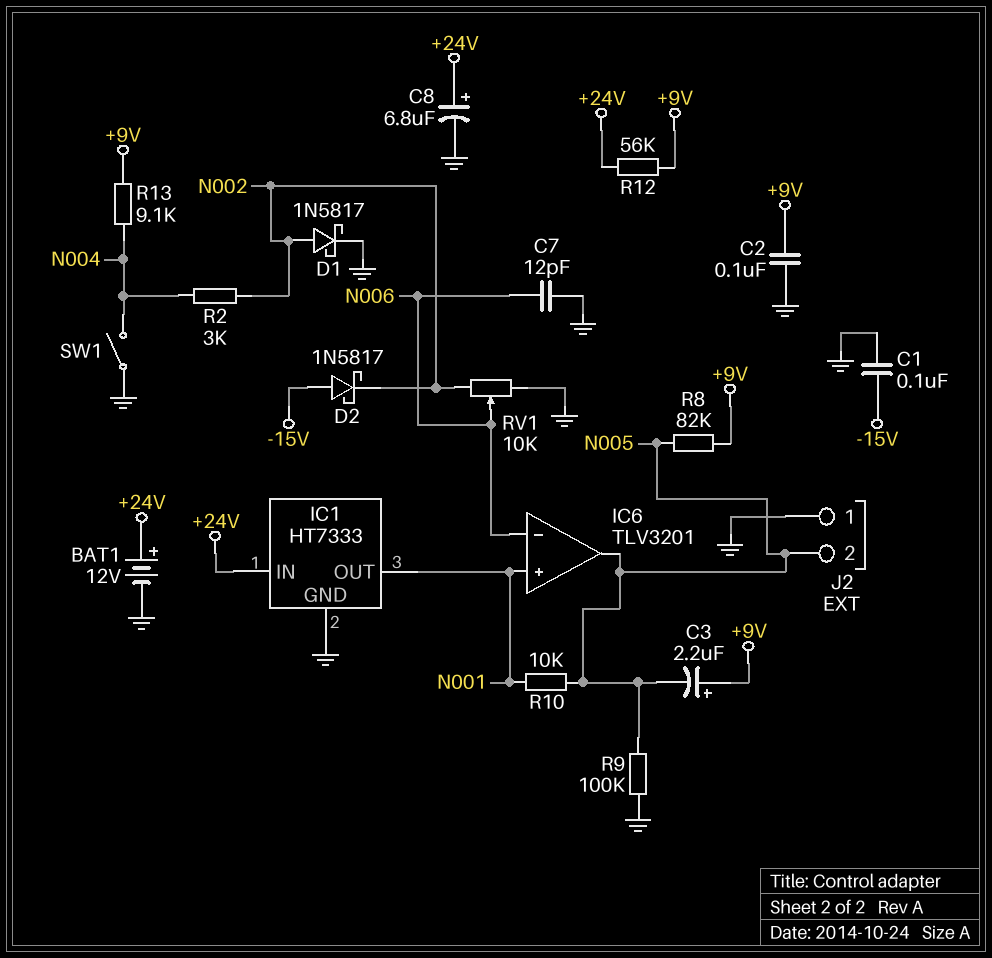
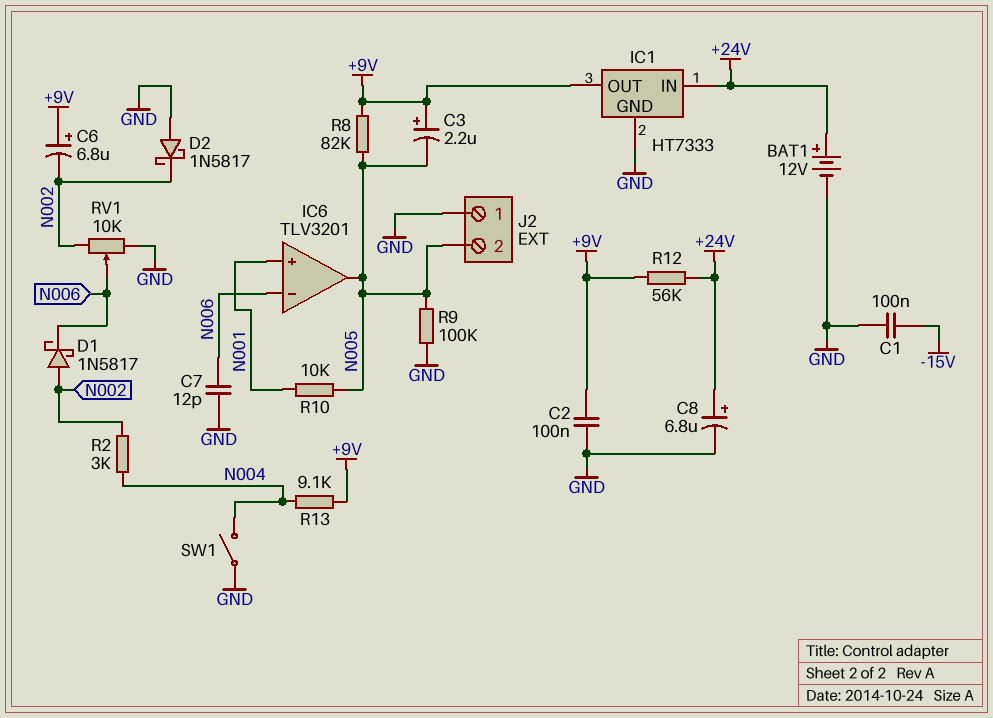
C6: none -> 6.8uF (plus +9V, minus N002)
D1: schottky 1N5817 (A N002, K GND) -> schottky 1N5817 (A N002, K N006)
D2: schottky 1N5817 (A -15V, K N002) -> schottky 1N5817 (A GND, K N002)
IC1 pin OUT: N001 -> +9V

